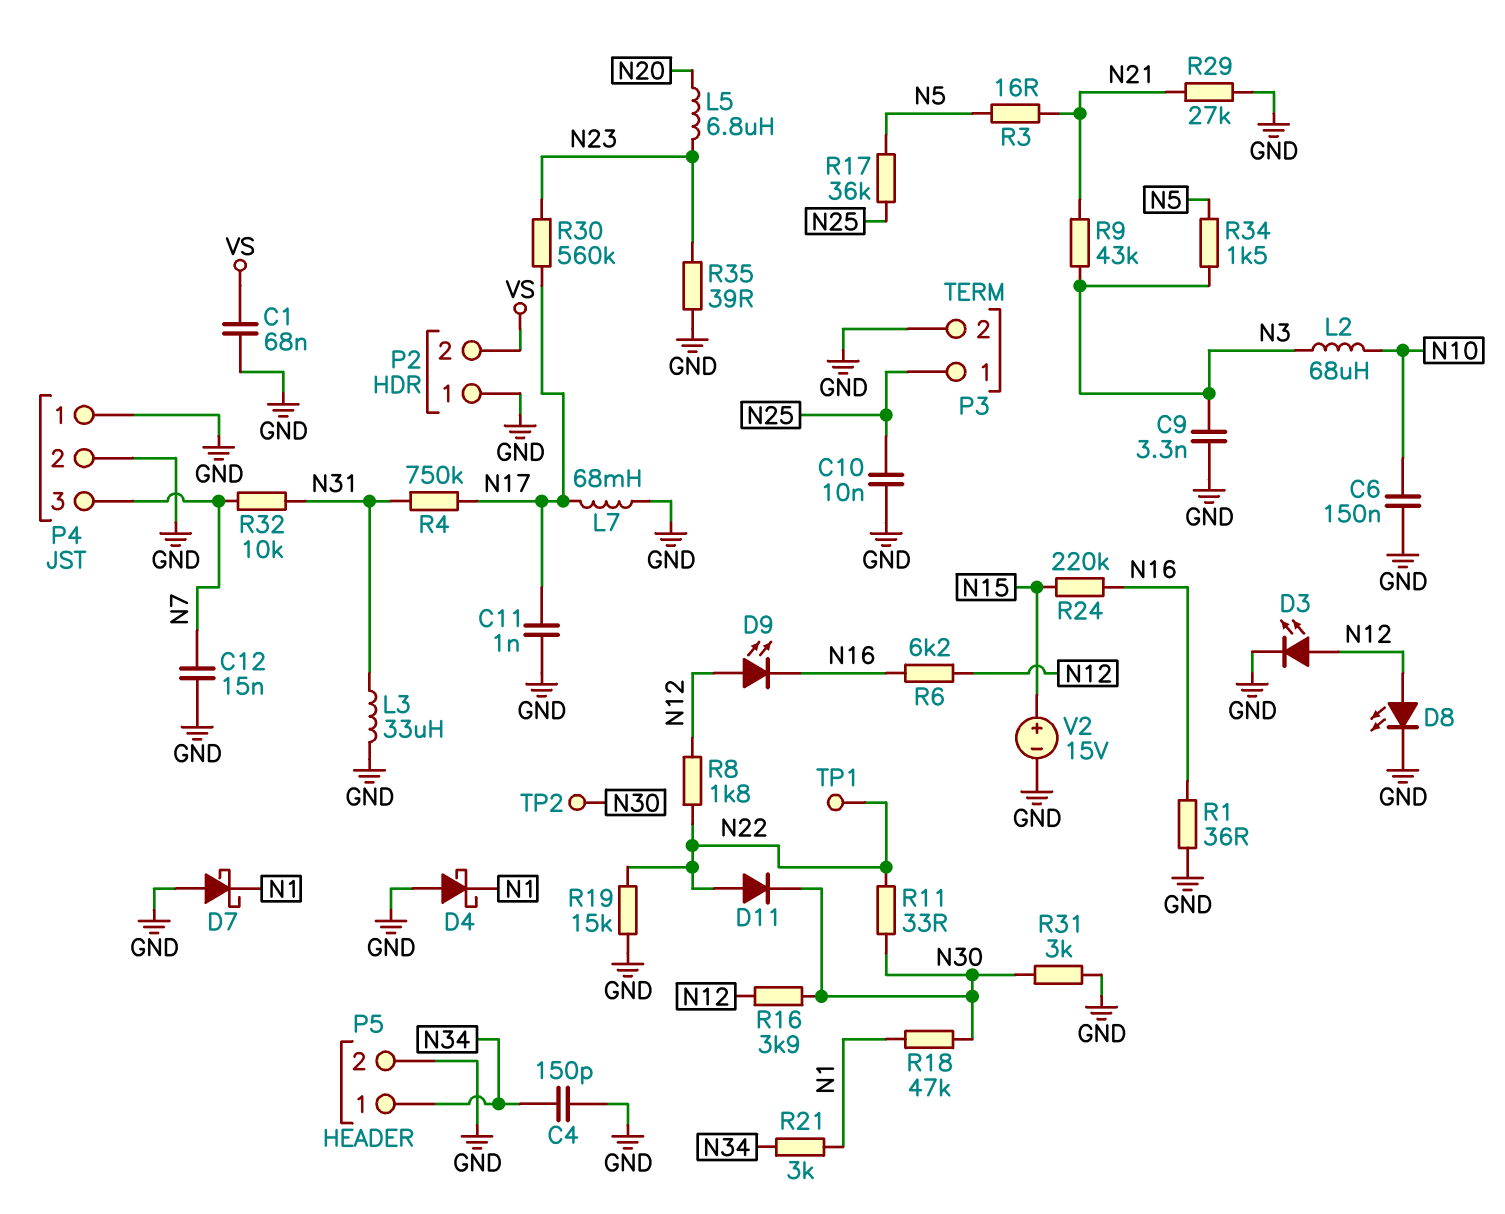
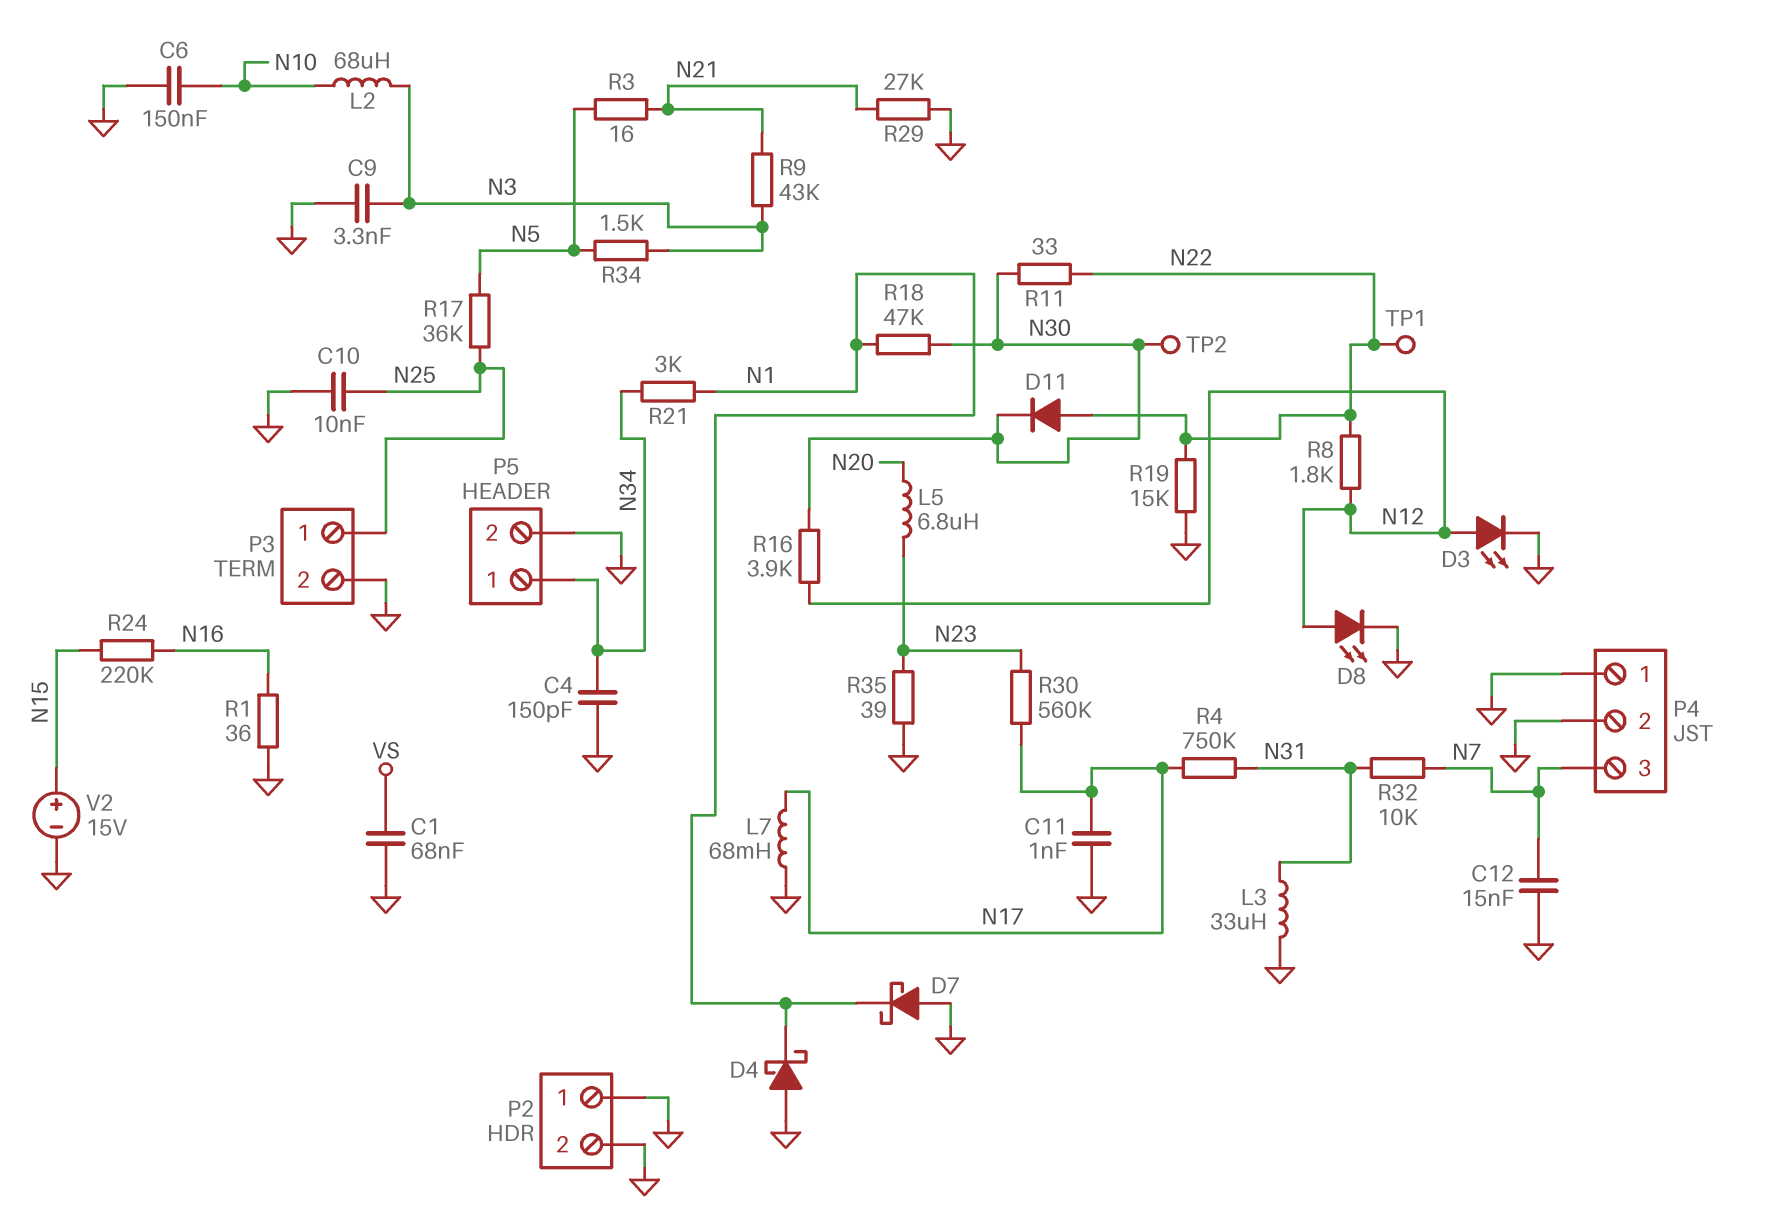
D9: LED (A N12, K N16) -> none
P2 pin 2: VS -> GND
R6: 6.2k (N12, N16) -> none
R31: 3k (GND, N30) -> none

